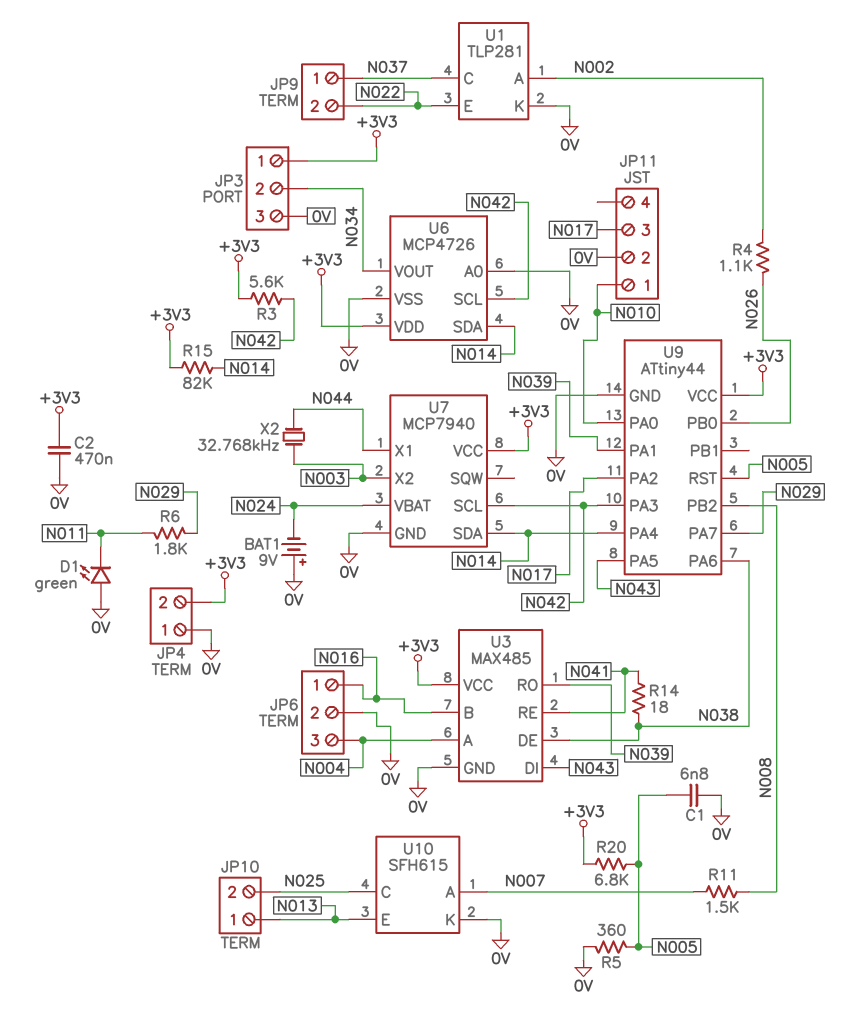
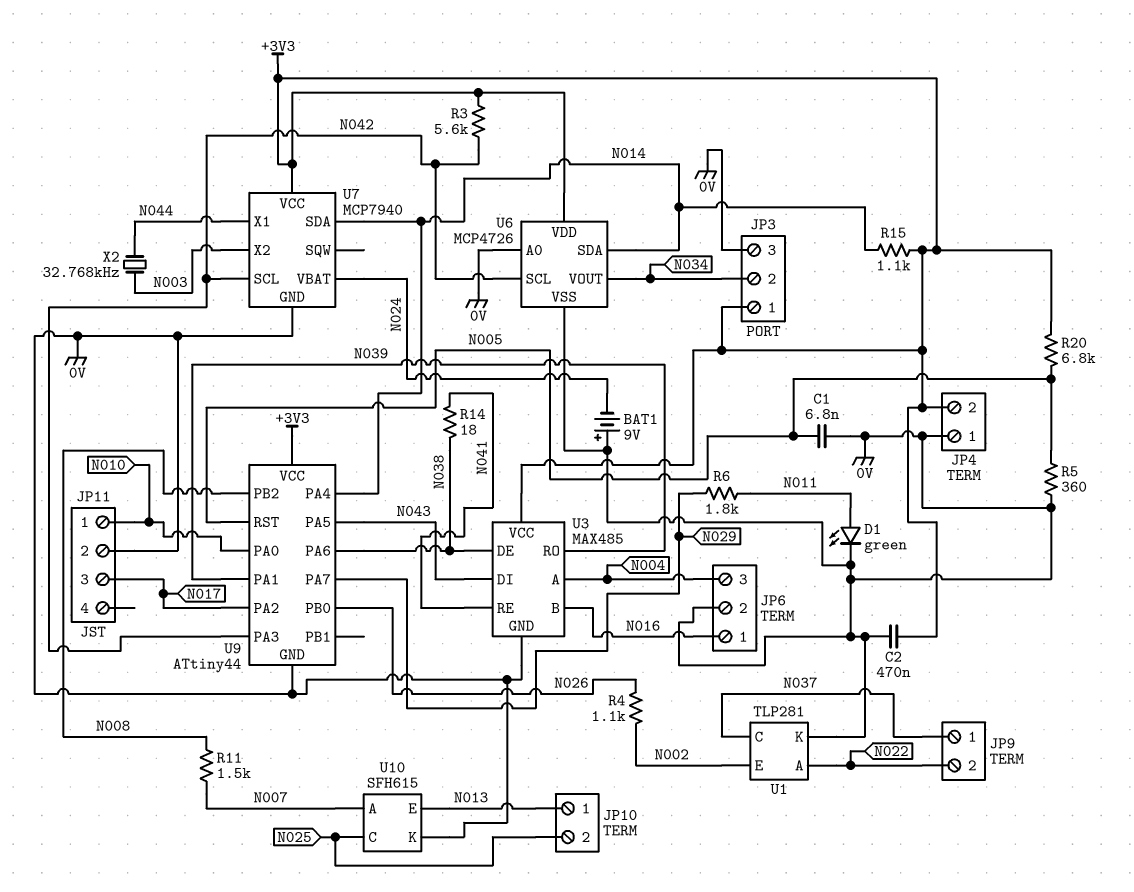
D1: LED green (A 0V, K N011) -> LED green (A N011, K 0V)
R15: 82k (+3V3, N014) -> 1.1k (+3V3, N014)
U1 pin A: N002 -> N022
U1 pin E: N022 -> N002

